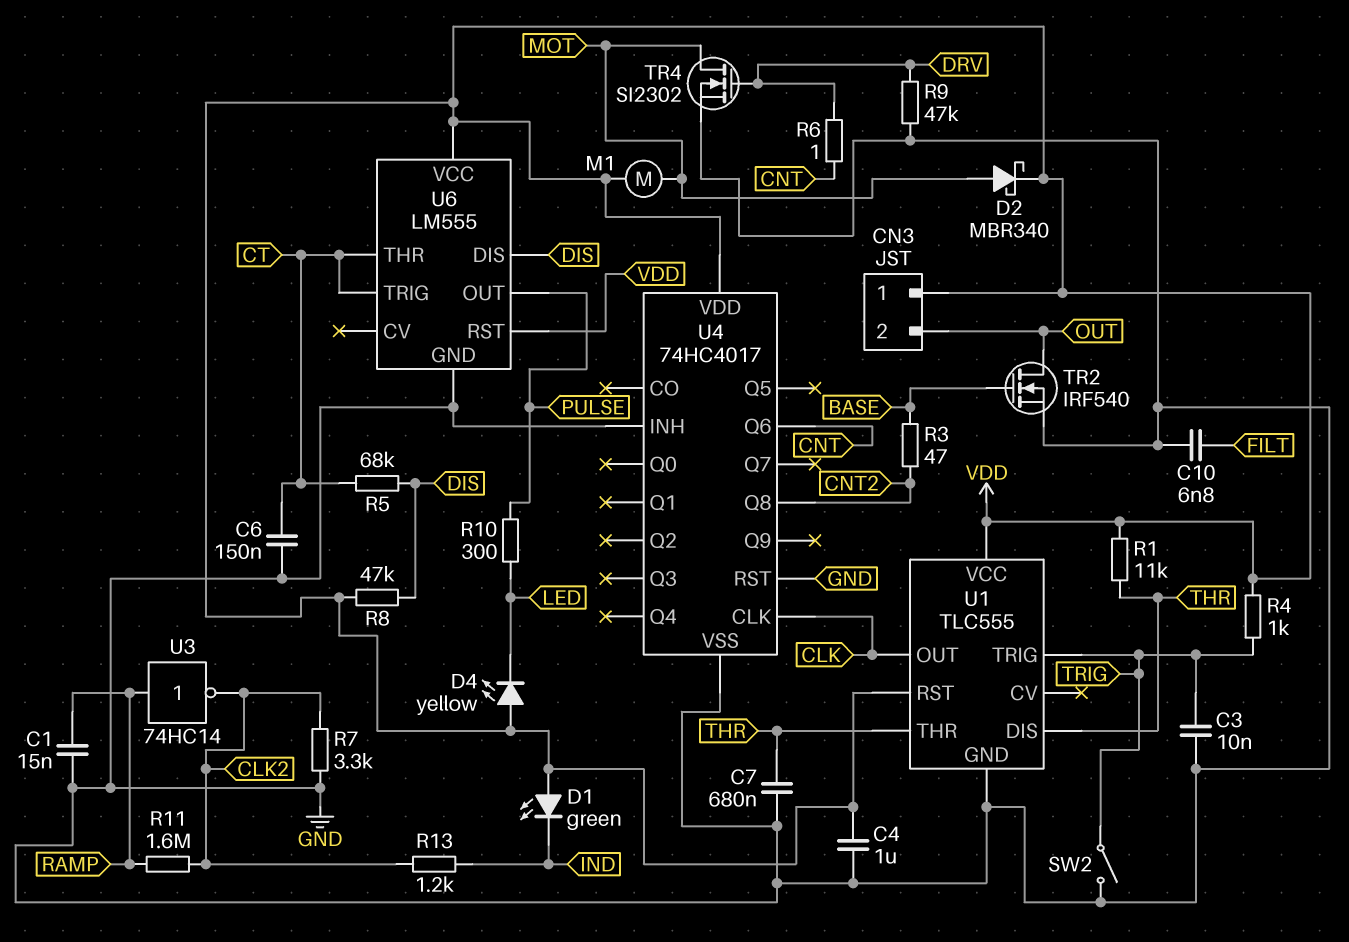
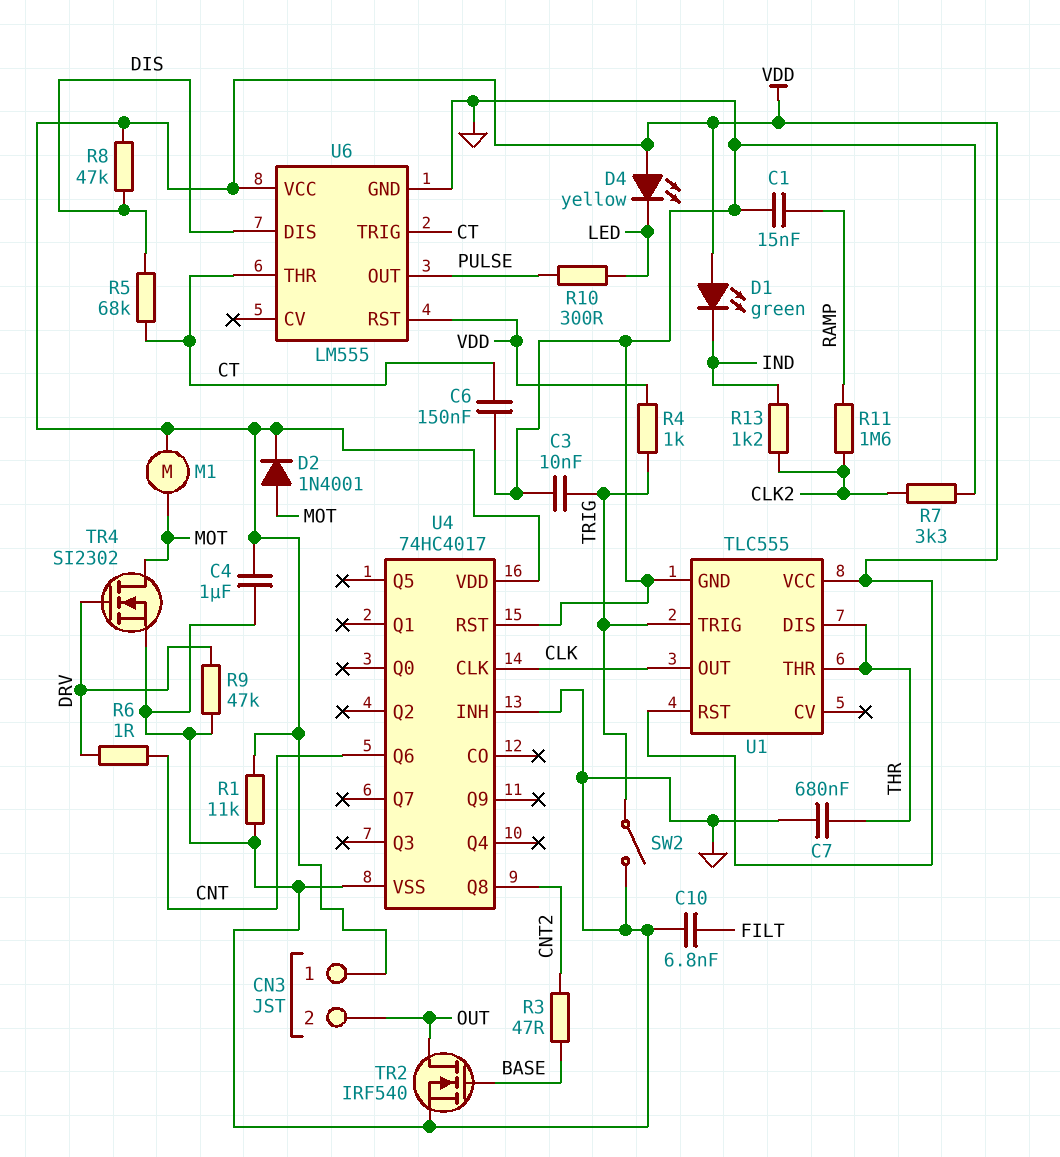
D2: schottky MBR340 (A MOT, K VDD) -> diode 1N4001 (A MOT, K VDD)
R1: 11k (THR, VDD) -> 11k (GND, VDD)
U3: NOT 74HC14 (in RAMP, out CLK2) -> none

